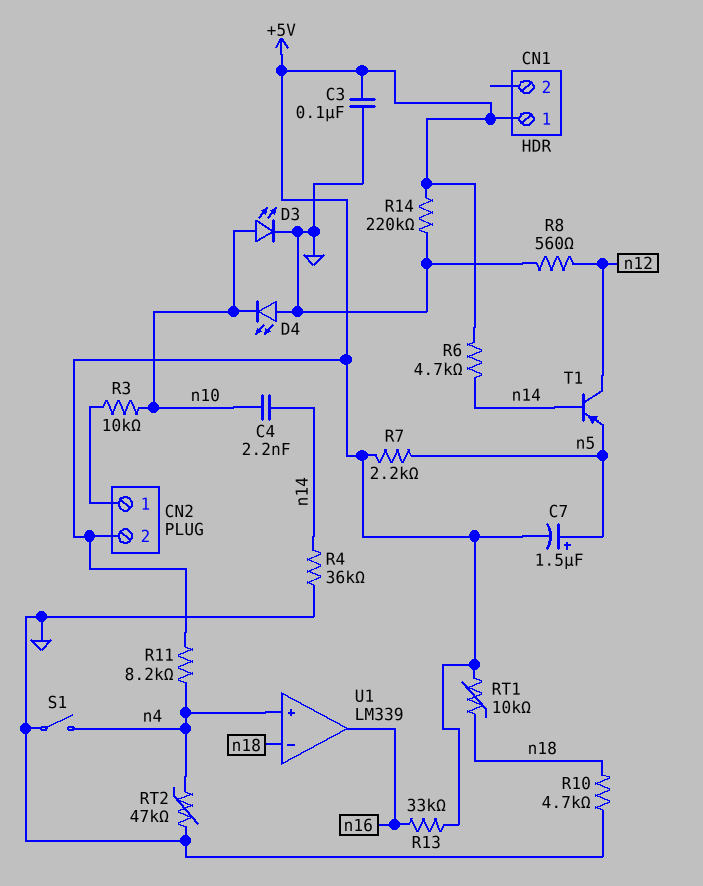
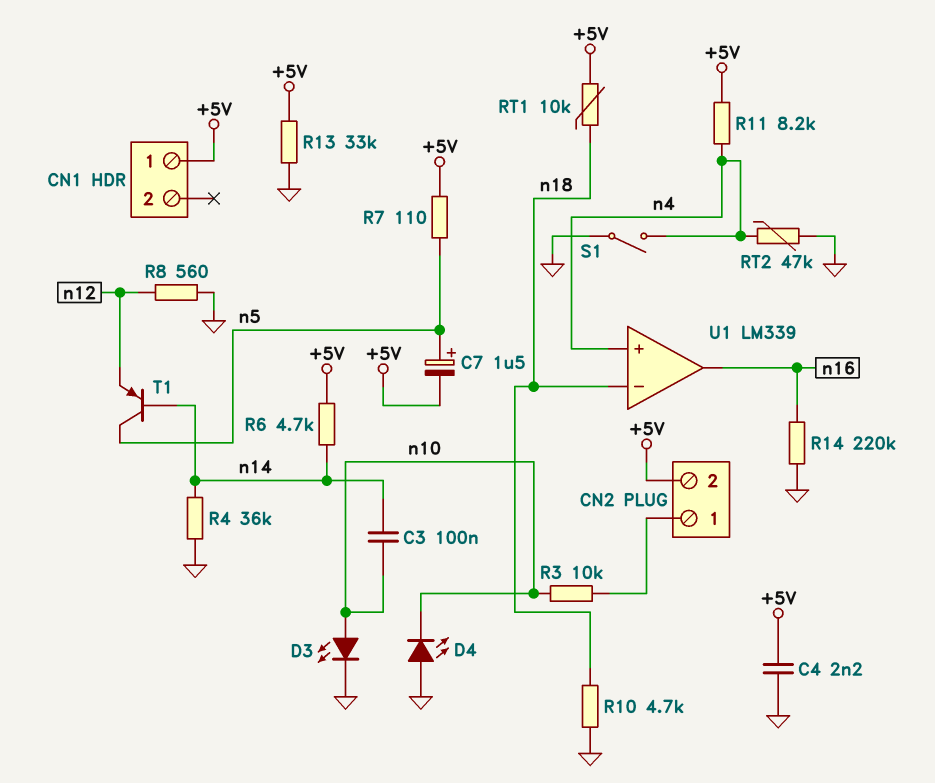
C3: 100nF (+5V, GND) -> 100nF (n10, n14)
C4: 2.2nF (n10, n14) -> 2.2nF (+5V, GND)
R7: 2.2k (+5V, n5) -> 110 (+5V, n5)
R13: 33k (+5V, n16) -> 33k (+5V, GND)
R14: 220k (+5V, GND) -> 220k (GND, n16)
T1: PNP (B n14, C n12, E n5) -> PNP (B n14, C n5, E n12)

